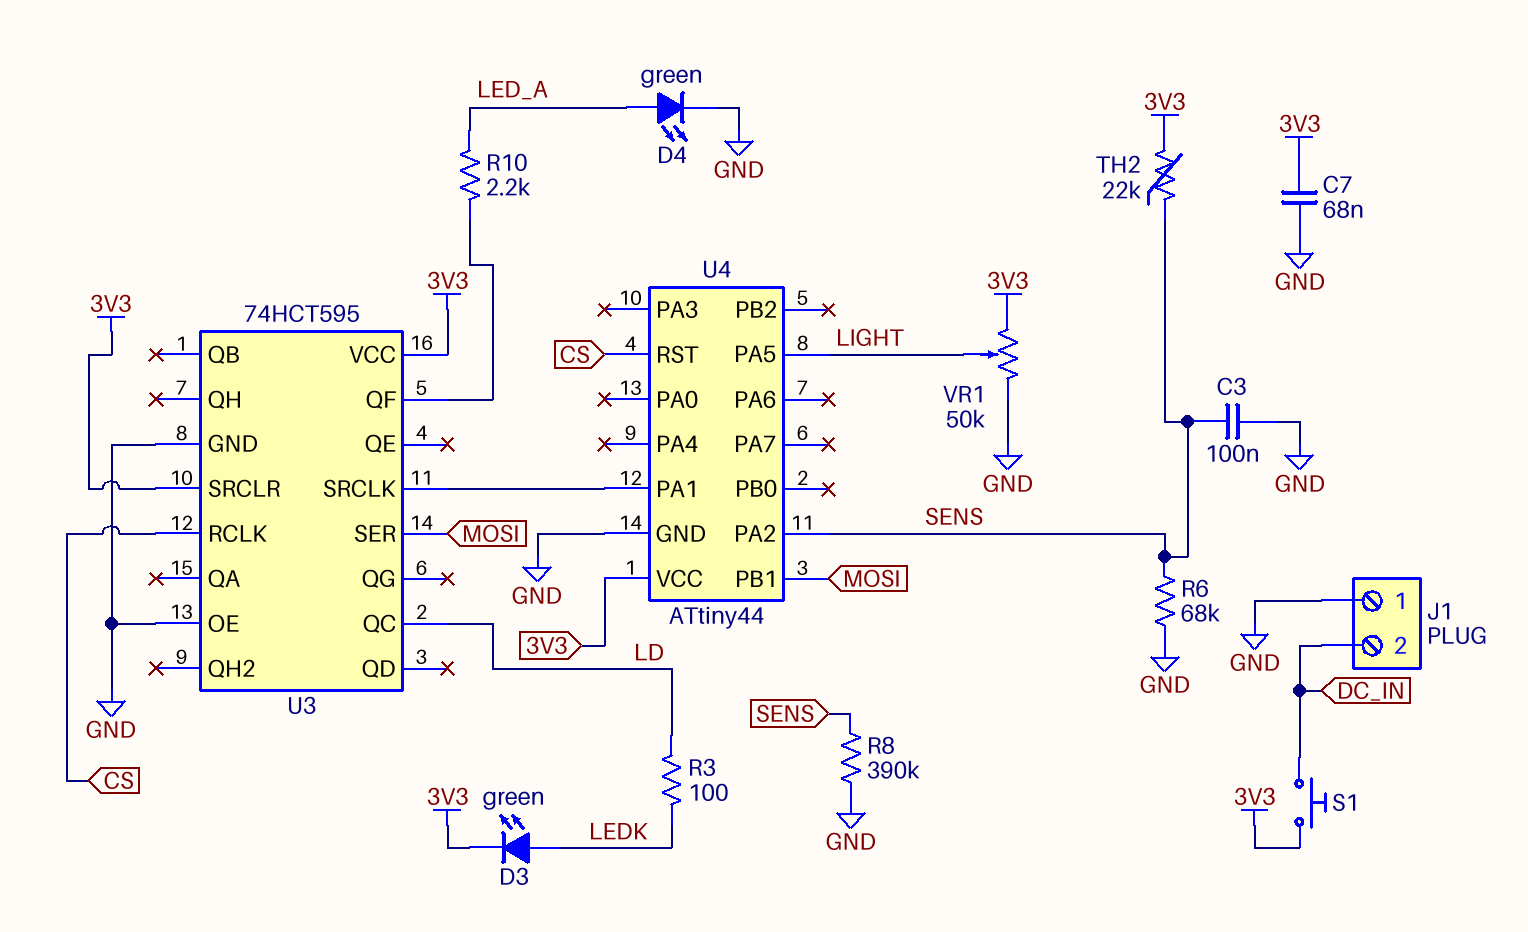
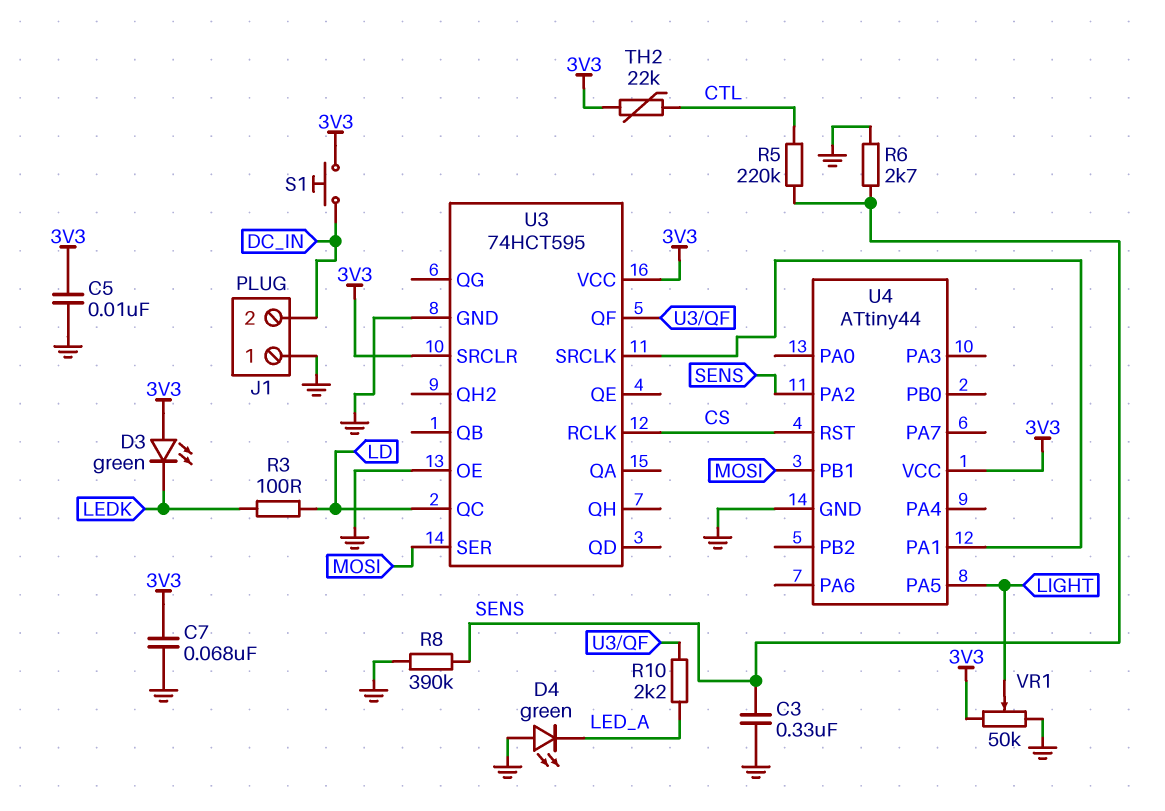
C3: 100nF (GND, SENS) -> 330nF (GND, SENS)
C5: none -> 10nF (3V3, GND)
D3: LED green (A LEDK, K 3V3) -> LED green (A 3V3, K LEDK)
D4: LED green (A LED_A, K GND) -> LED green (A GND, K LED_A)
R5: none -> 220k (CTL, SENS)
R6: 68k (GND, SENS) -> 2.7k (GND, SENS)
TH2: 22k (3V3, SENS) -> 22k (3V3, CTL)

